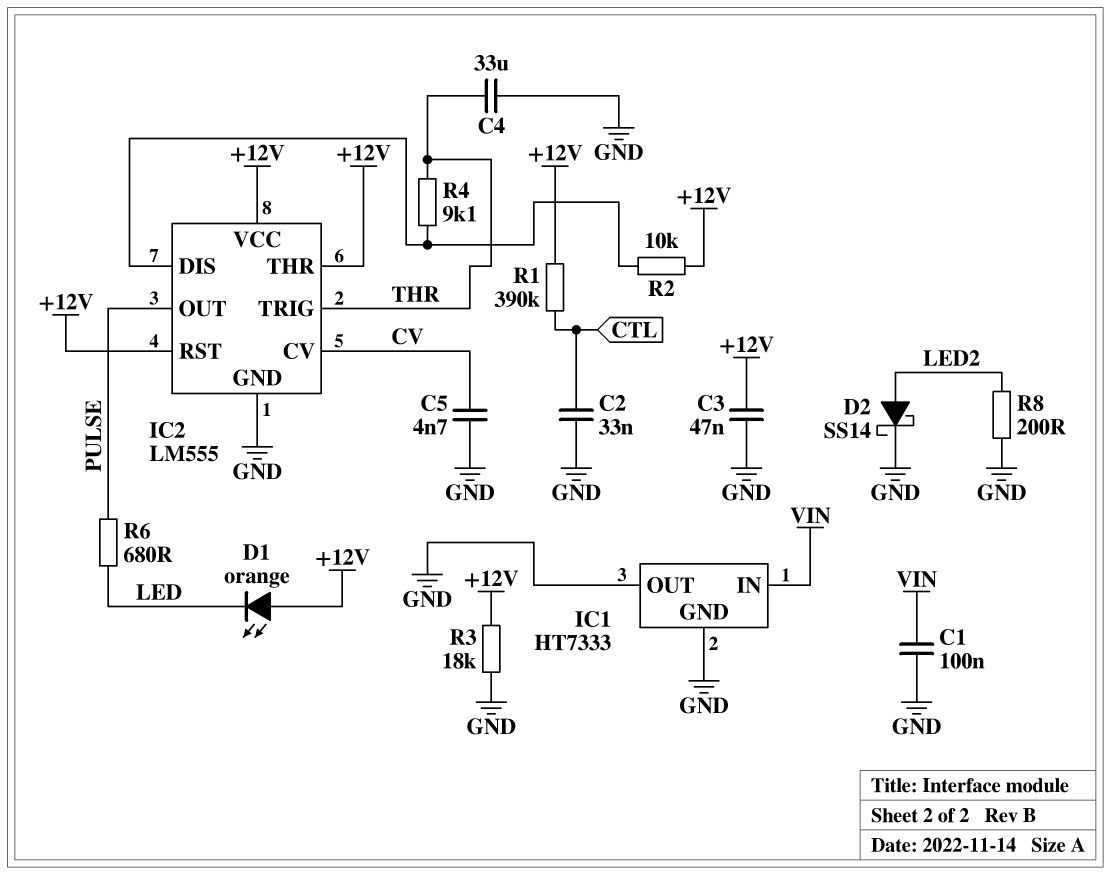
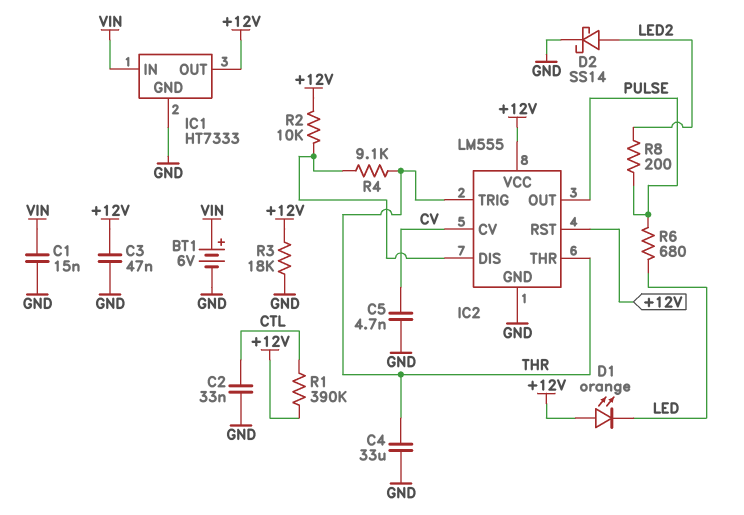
BT1: none -> 6V (plus VIN, minus GND)
C1: 100nF (GND, VIN) -> 15nF (GND, VIN)
IC1 pin OUT: GND -> +12V
IC2 pin THR: +12V -> THR
R8: 200 (GND, LED2) -> 200 (LED2, PULSE)

